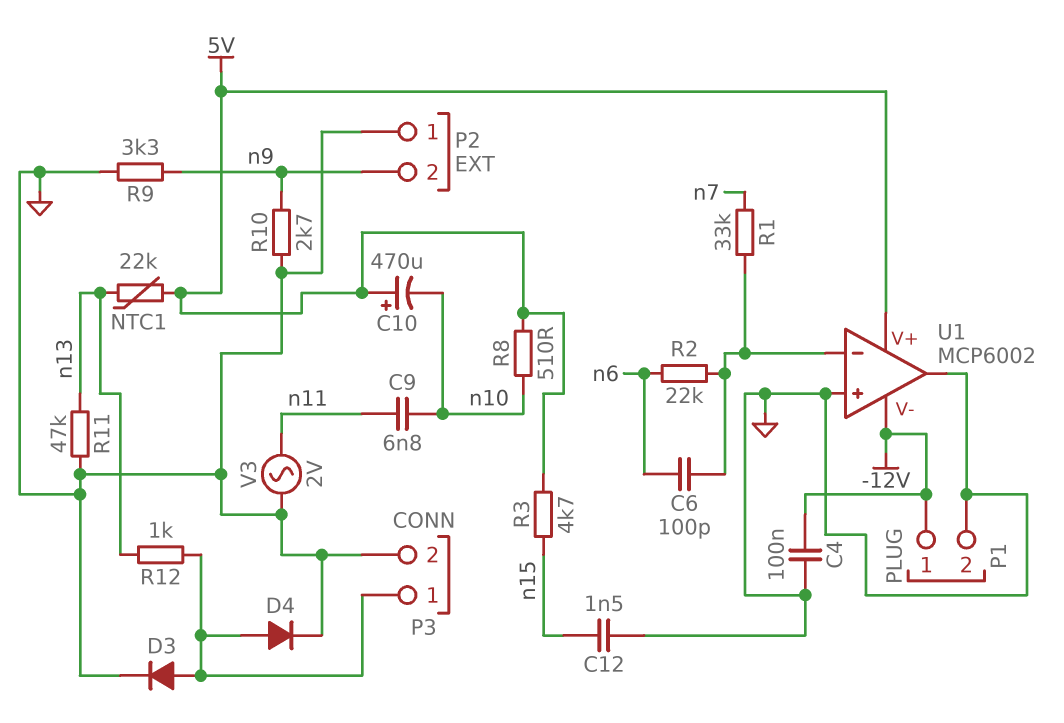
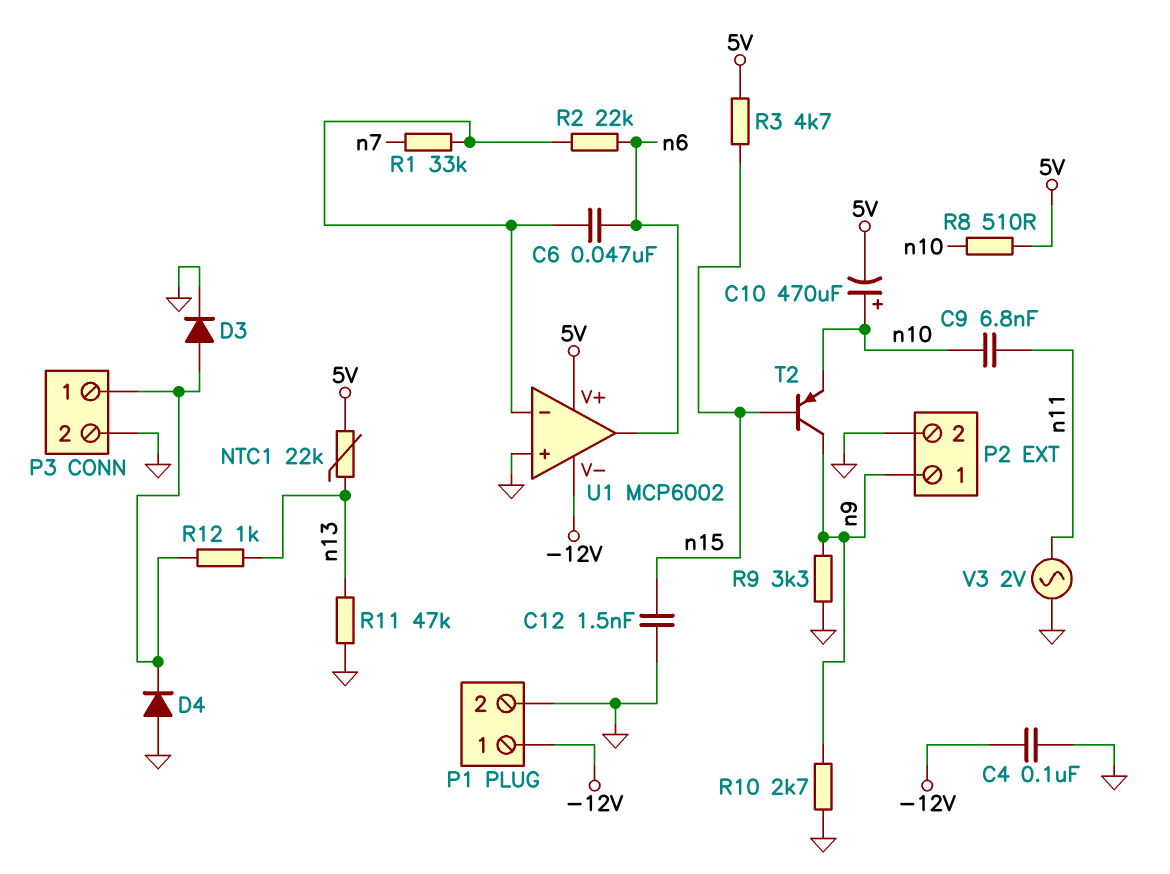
C6: 100pF (U1/in-, n6) -> 47nF (U1/in-, n6)
C10: 470uF (plus 5V, minus n10) -> 470uF (plus n10, minus 5V)
D4: diode (A P3/1, K GND) -> diode (A GND, K P3/1)
P2 pin 1: GND -> n9
P2 pin 2: n9 -> GND
T2: none -> PNP (B n15, C n9, E n10)
U1 pin out: GND -> n6

